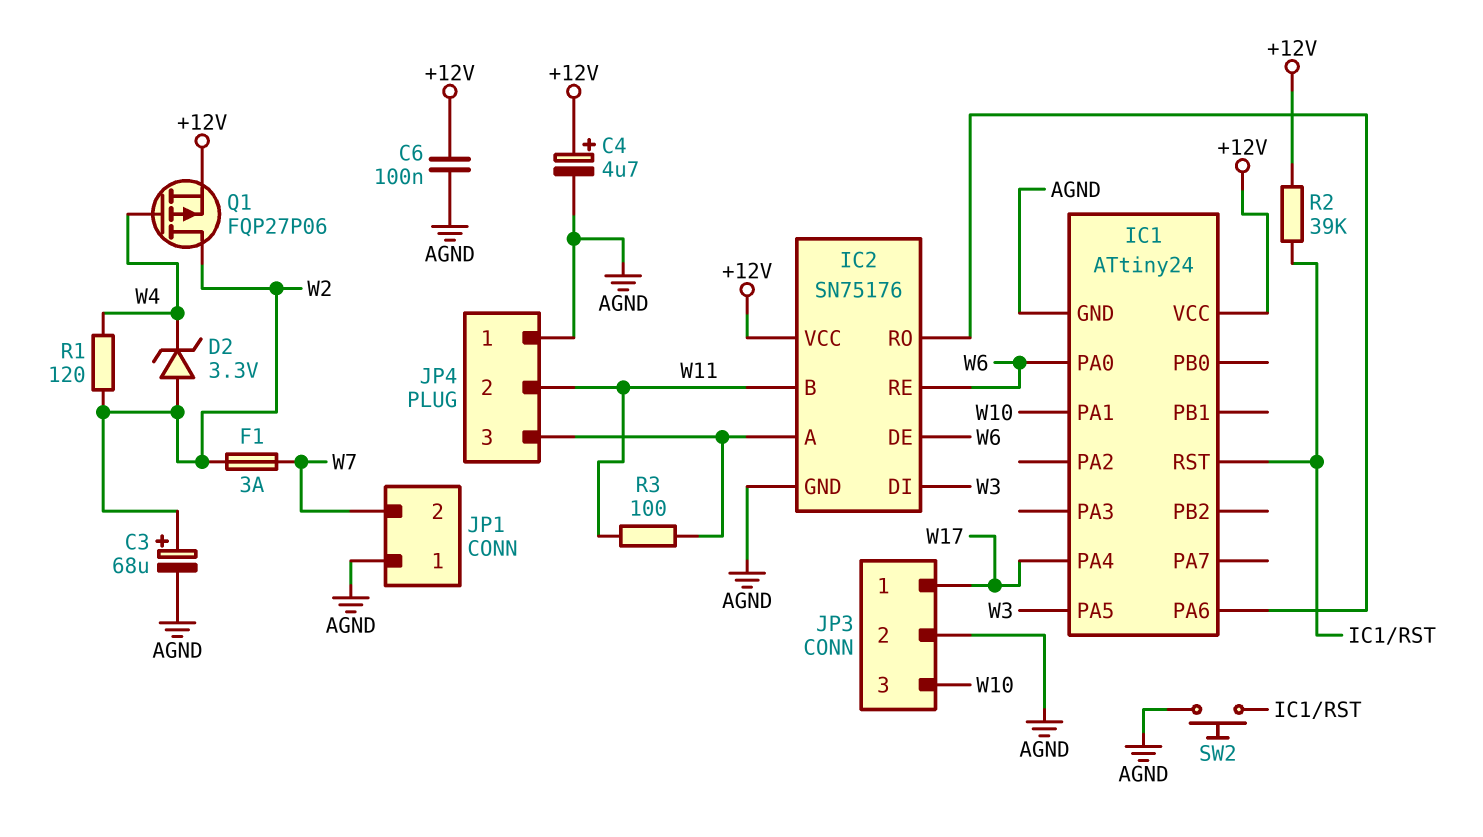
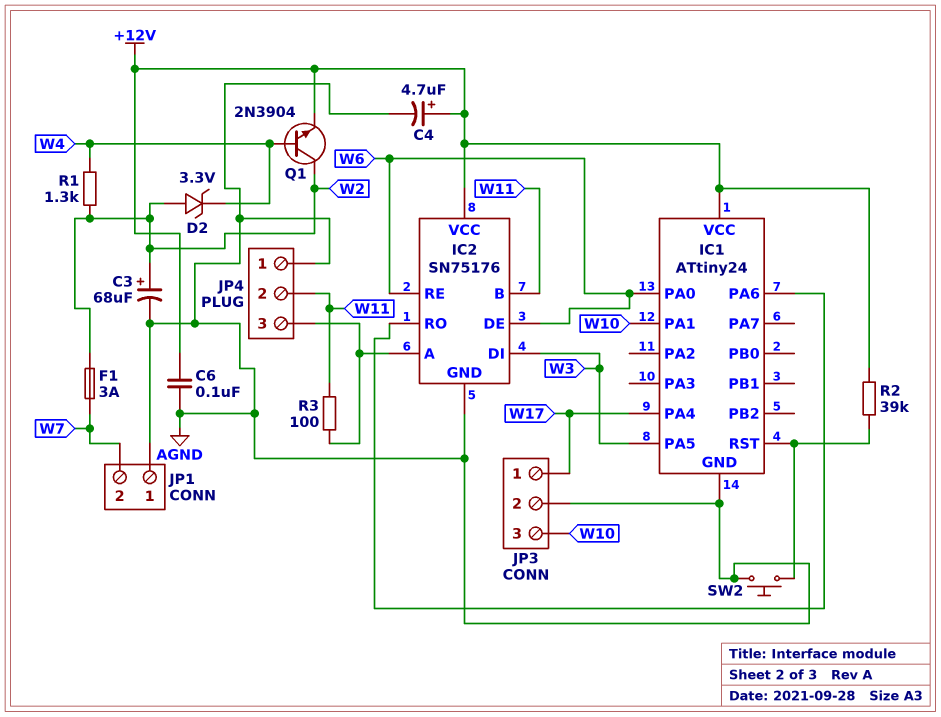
Q1: PMOS FQP27P06 (G W4, D W2, S +12V) -> NPN 2N3904 (B W4, C W2, E +12V)
R1: 120 (W2, W4) -> 1.3k (W2, W4)

